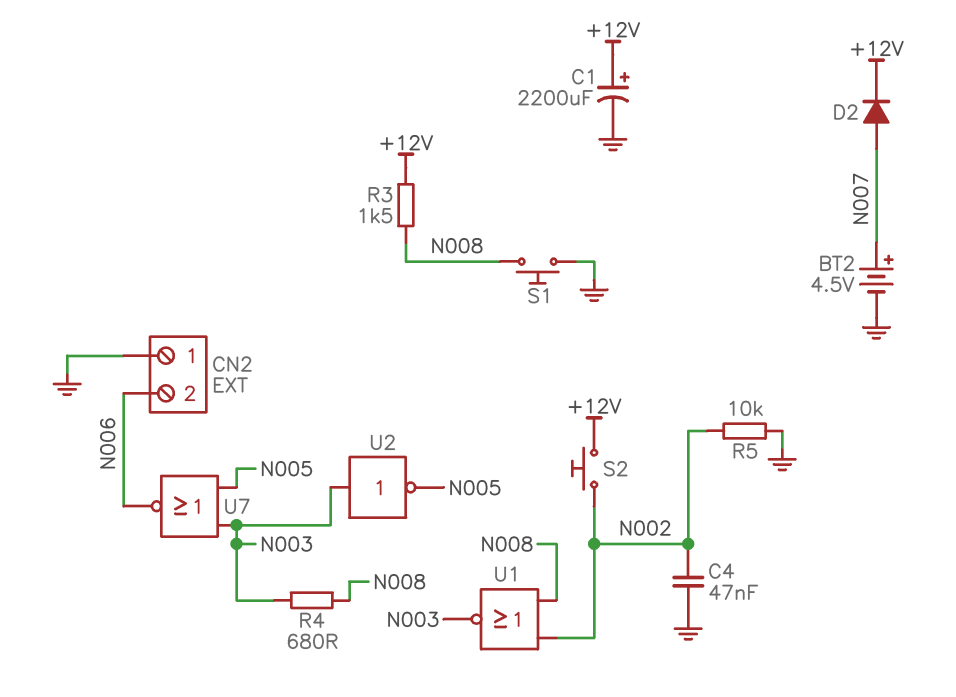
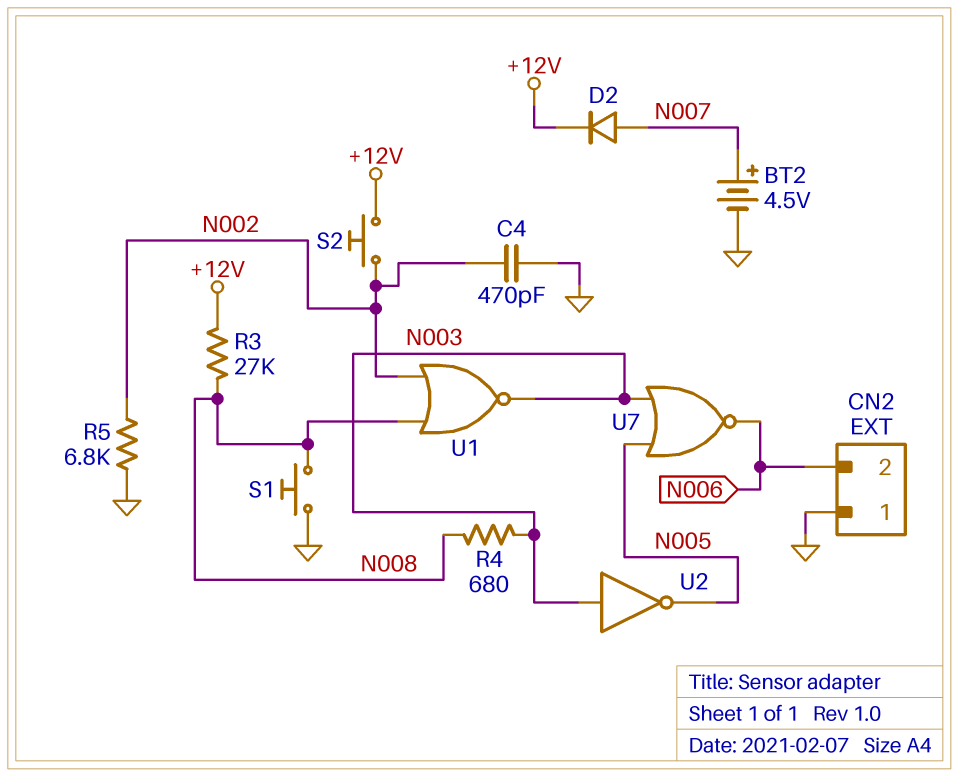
C1: 2200uF (plus +12V, minus GND) -> none
C4: 47nF (GND, N002) -> 470pF (GND, N002)
R3: 1.5k (+12V, N008) -> 27k (+12V, N008)
R5: 10k (GND, N002) -> 6.8k (GND, N002)

